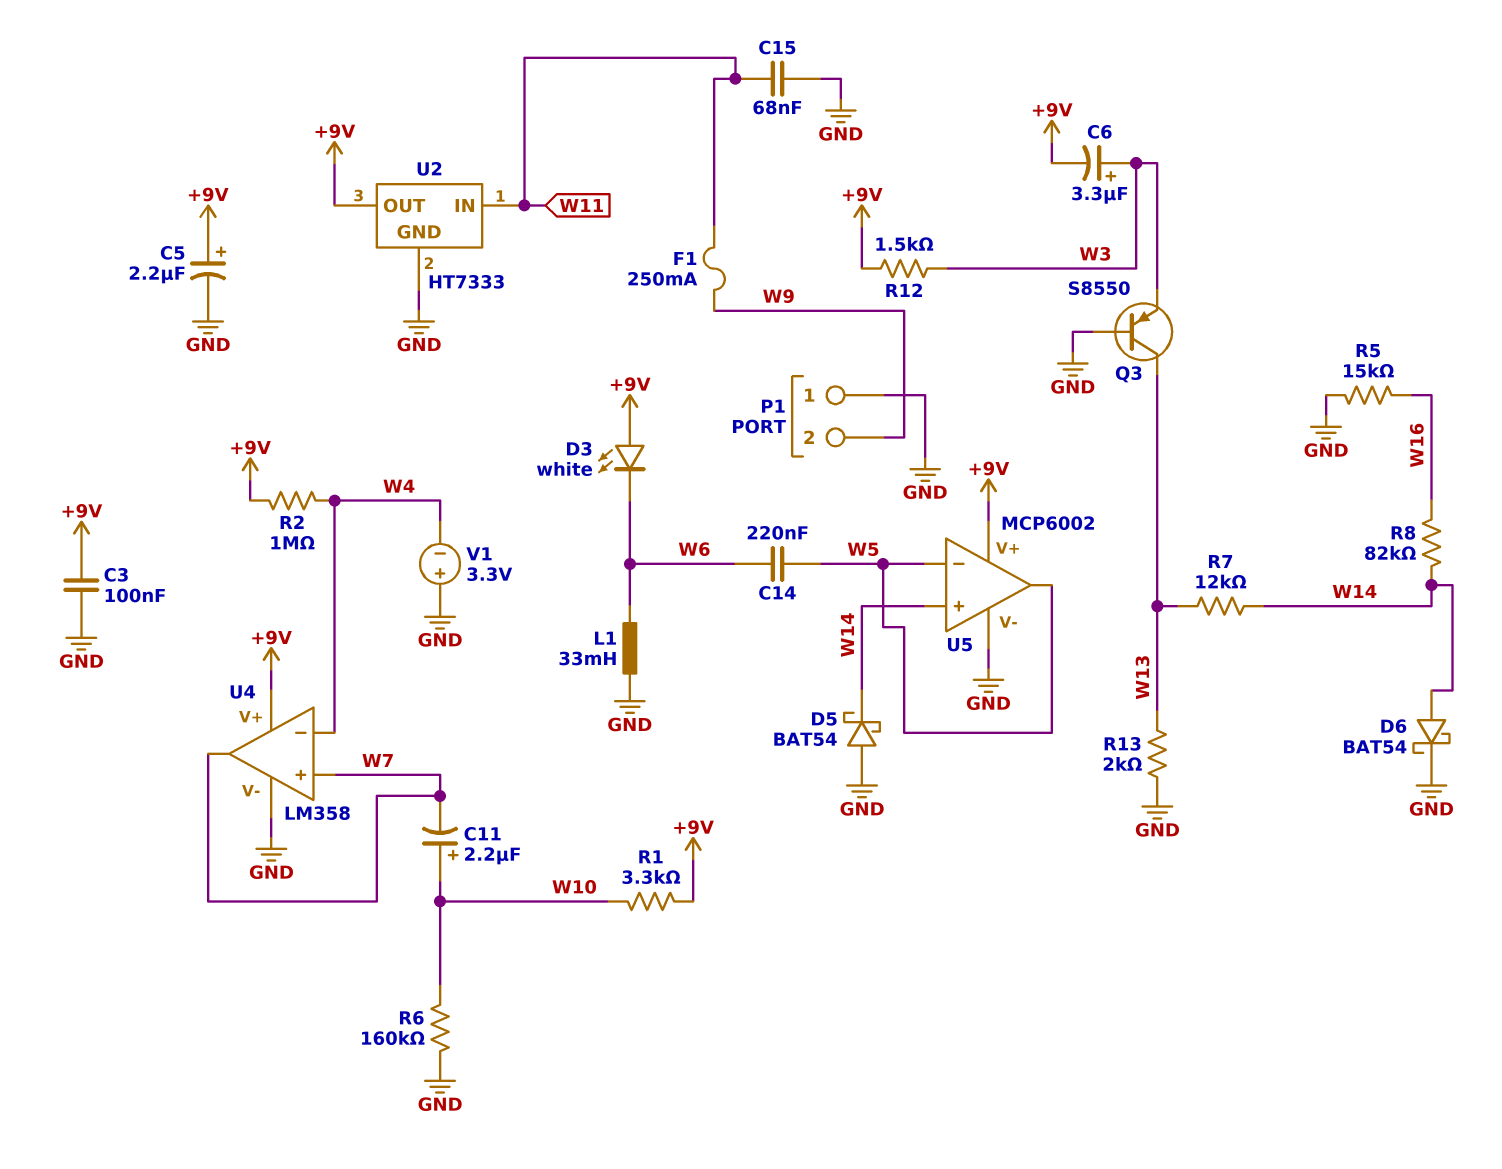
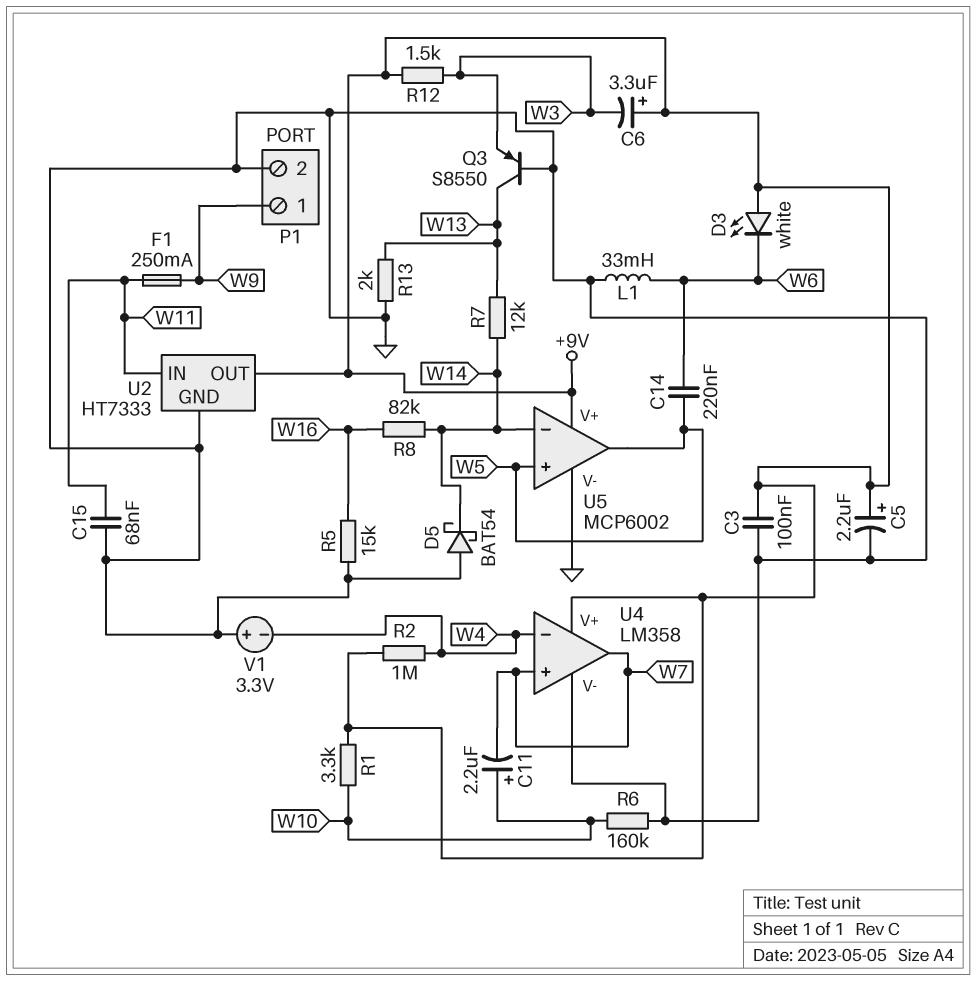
C6: 3.3uF (plus W3, minus +9V) -> 3.3uF (plus +9V, minus W3)
D6: schottky BAT54 (A W14, K GND) -> none
P1 pin 1: GND -> W9
P1 pin 2: W9 -> GND
U5 pin in+: W14 -> W5
U5 pin in-: W5 -> W14

